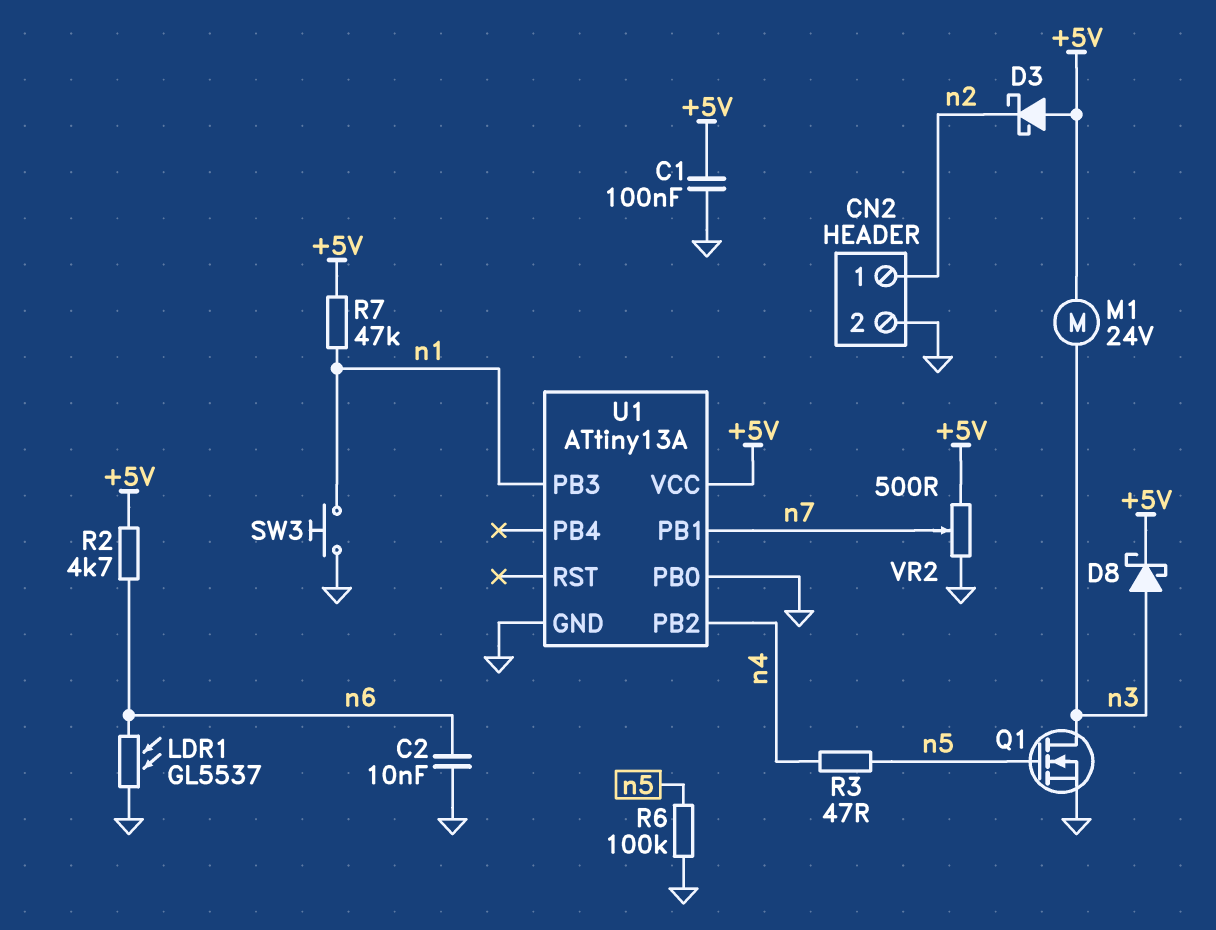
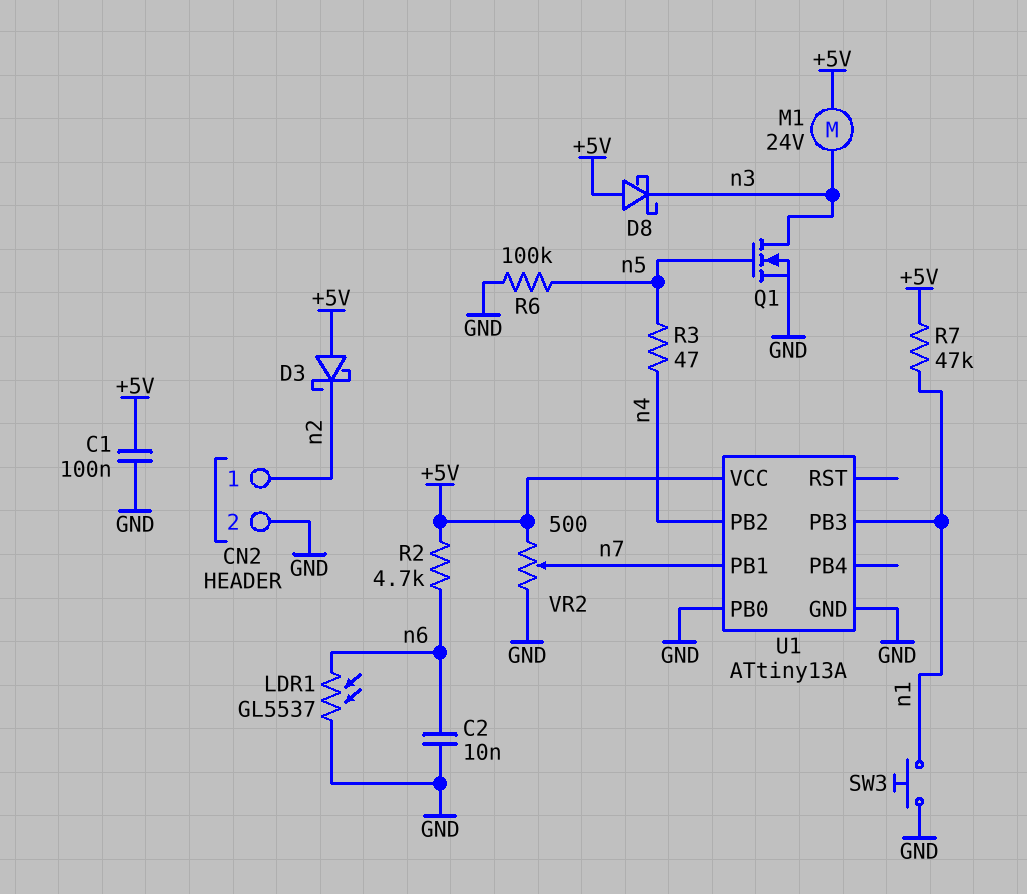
D8: schottky (A n3, K +5V) -> schottky (A +5V, K n3)

